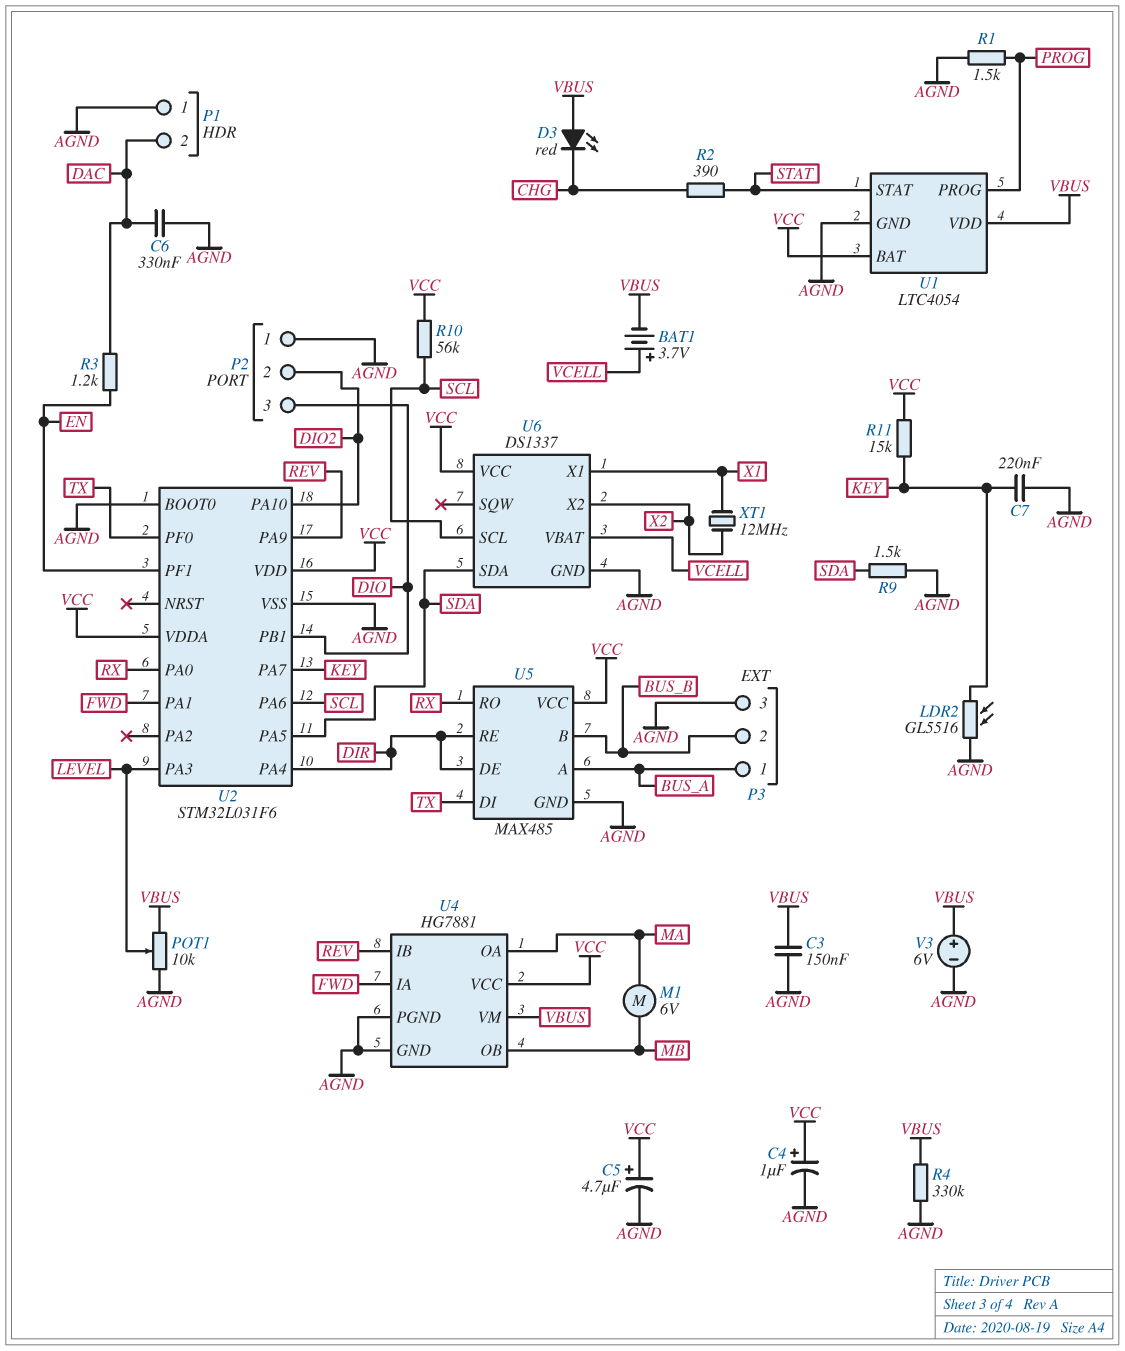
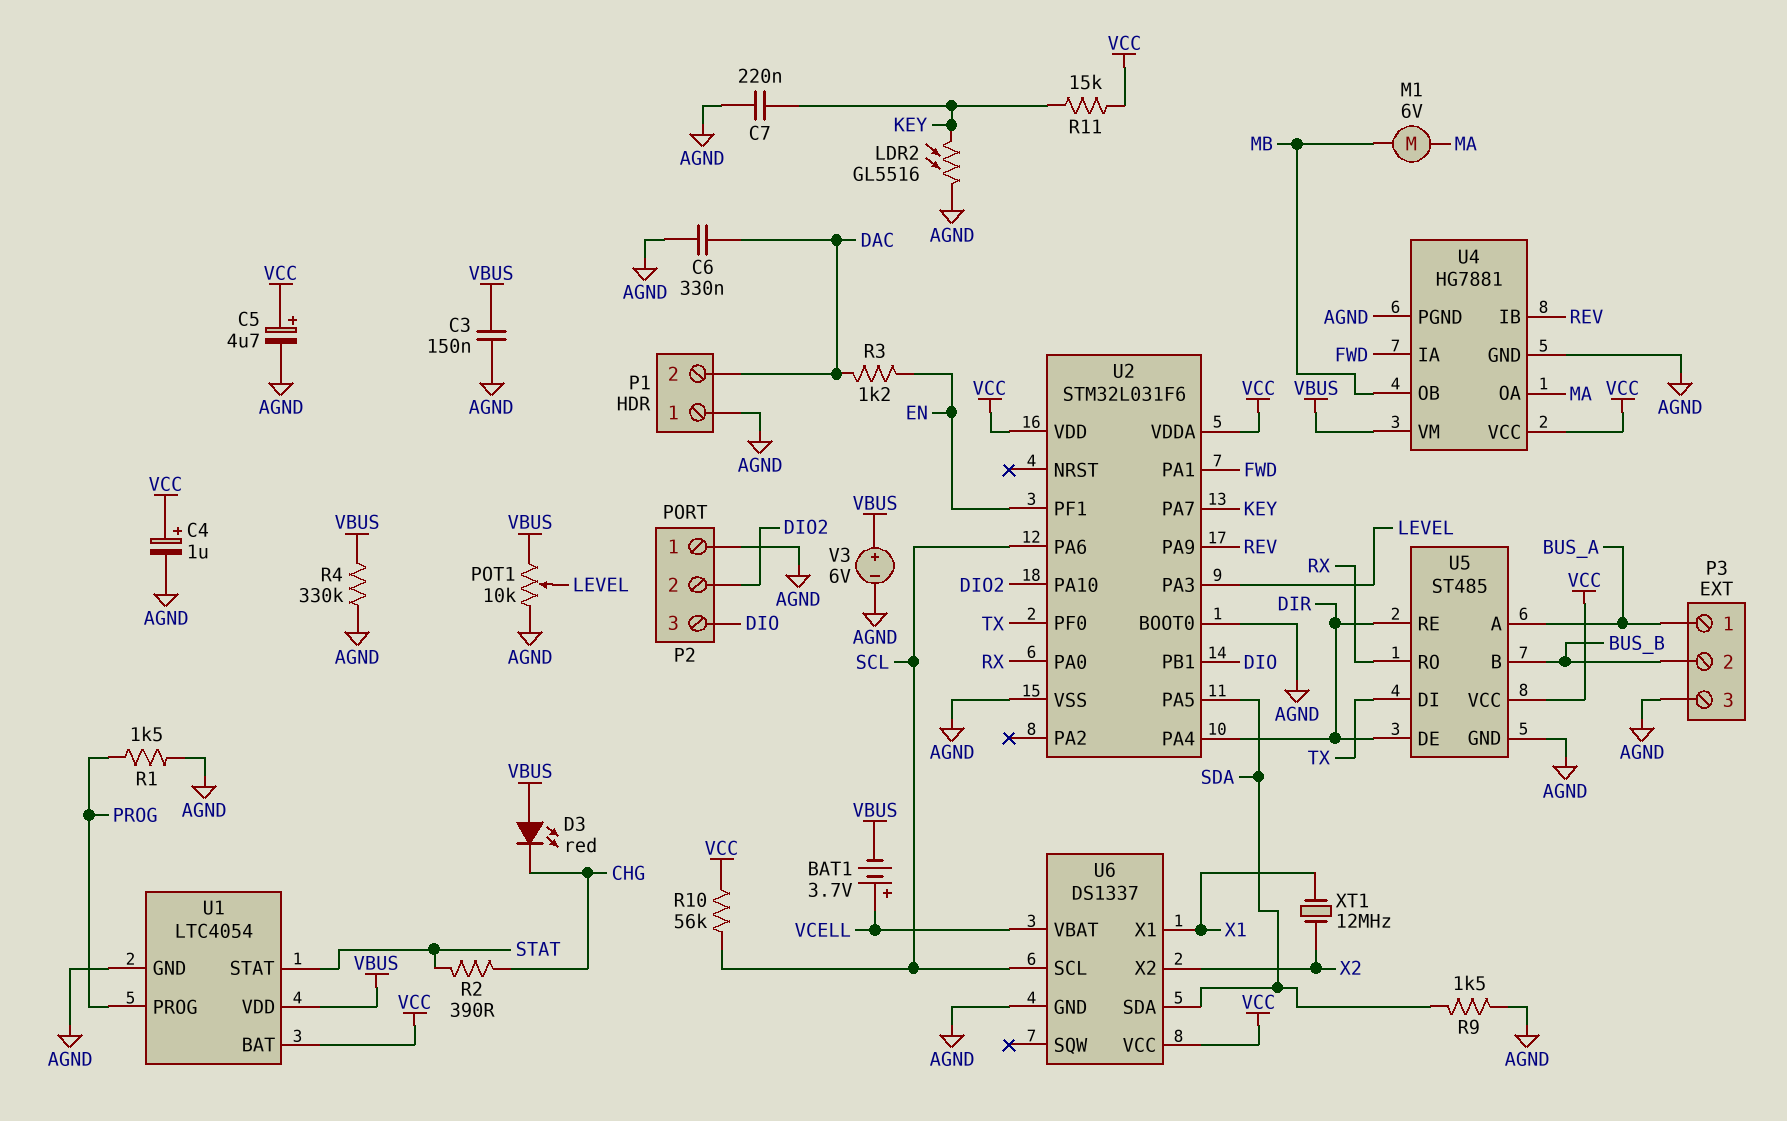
U5: MAX485 -> ST485

